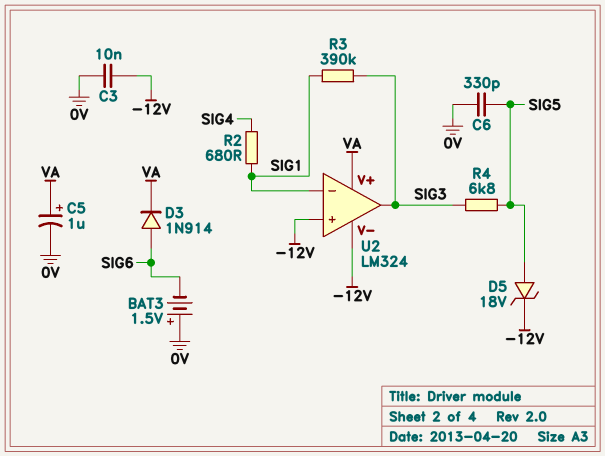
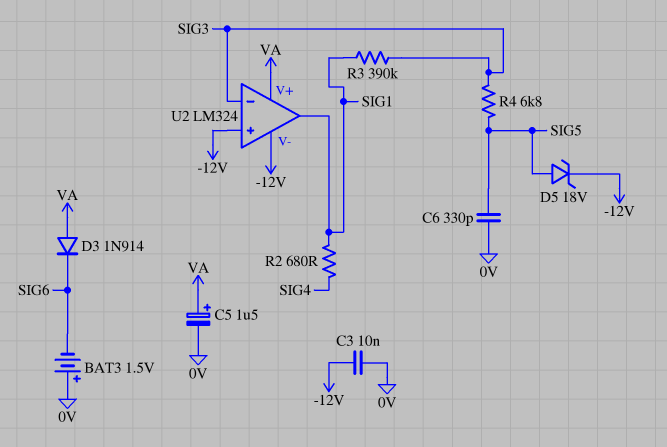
C5: 1uF (plus VA, minus 0V) -> 1.5uF (plus VA, minus 0V)
D3: diode 1N914 (A SIG6, K VA) -> diode 1N914 (A VA, K SIG6)
U2 pin in-: SIG1 -> SIG3
U2 pin out: SIG3 -> SIG1

